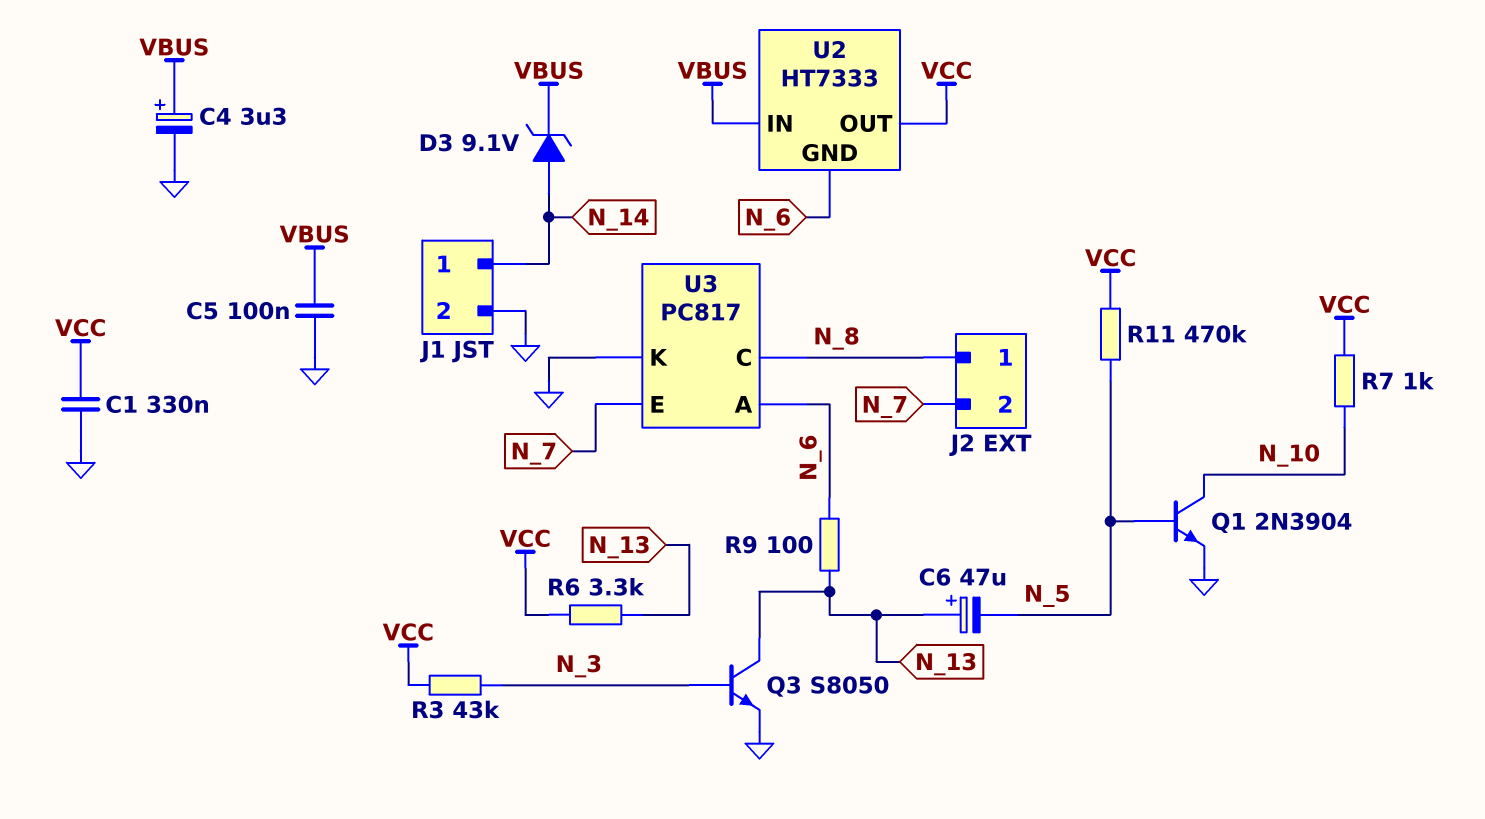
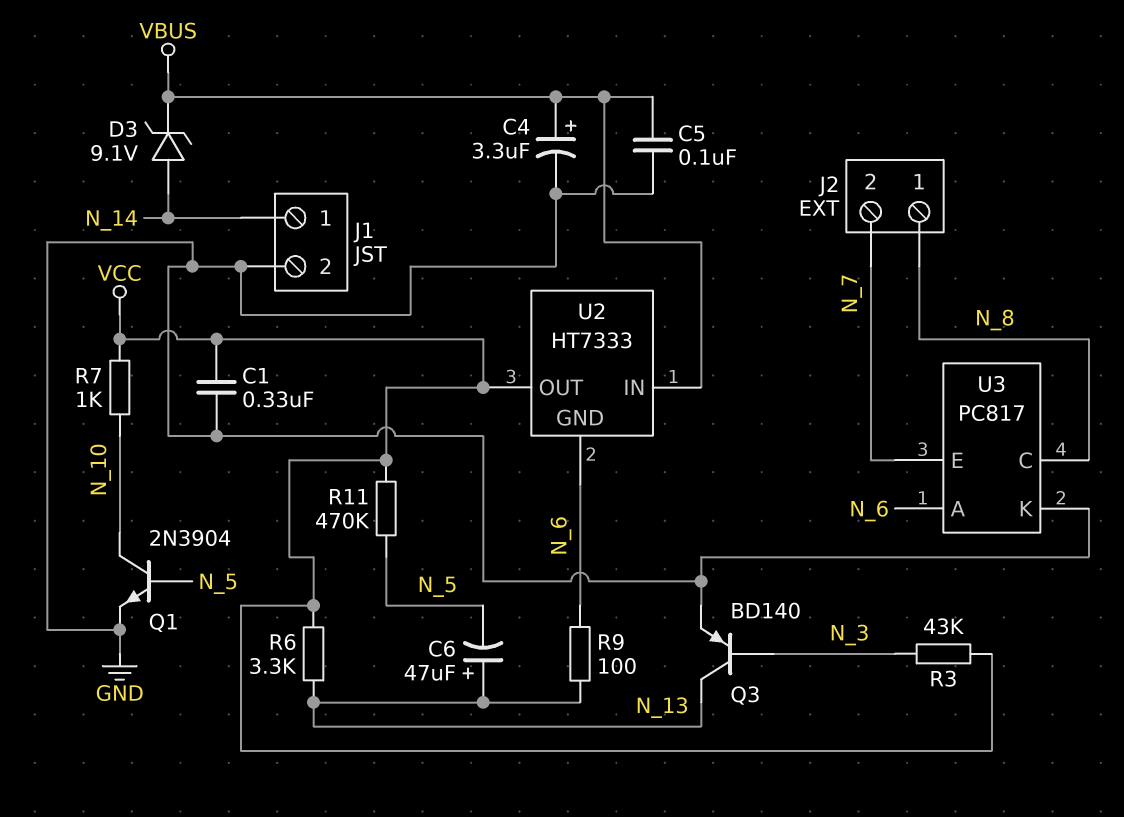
Q3: NPN S8050 (B N_3, C N_13, E GND) -> PNP BD140 (B N_3, C N_13, E GND)

